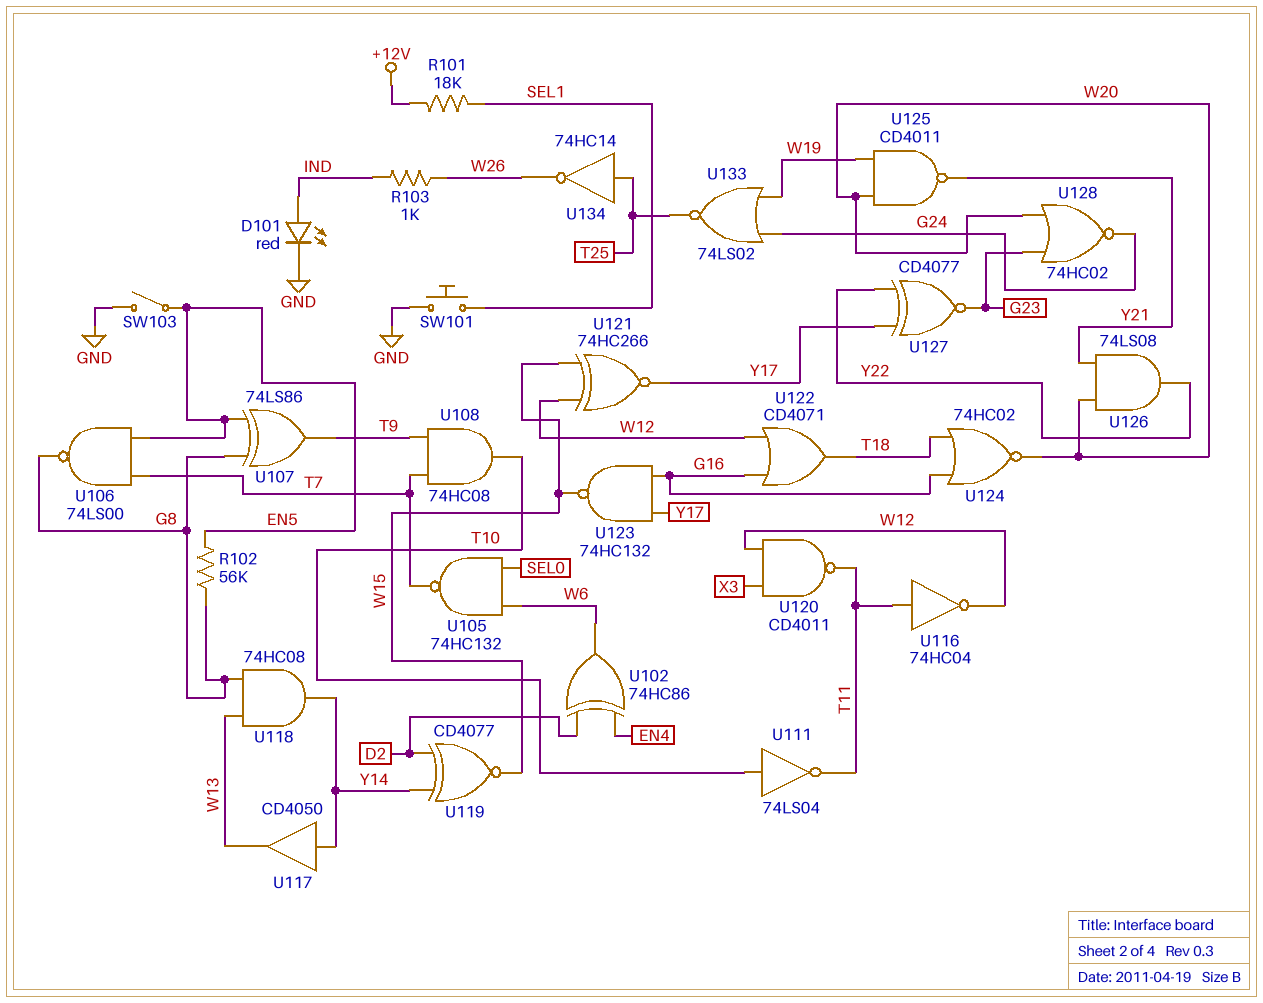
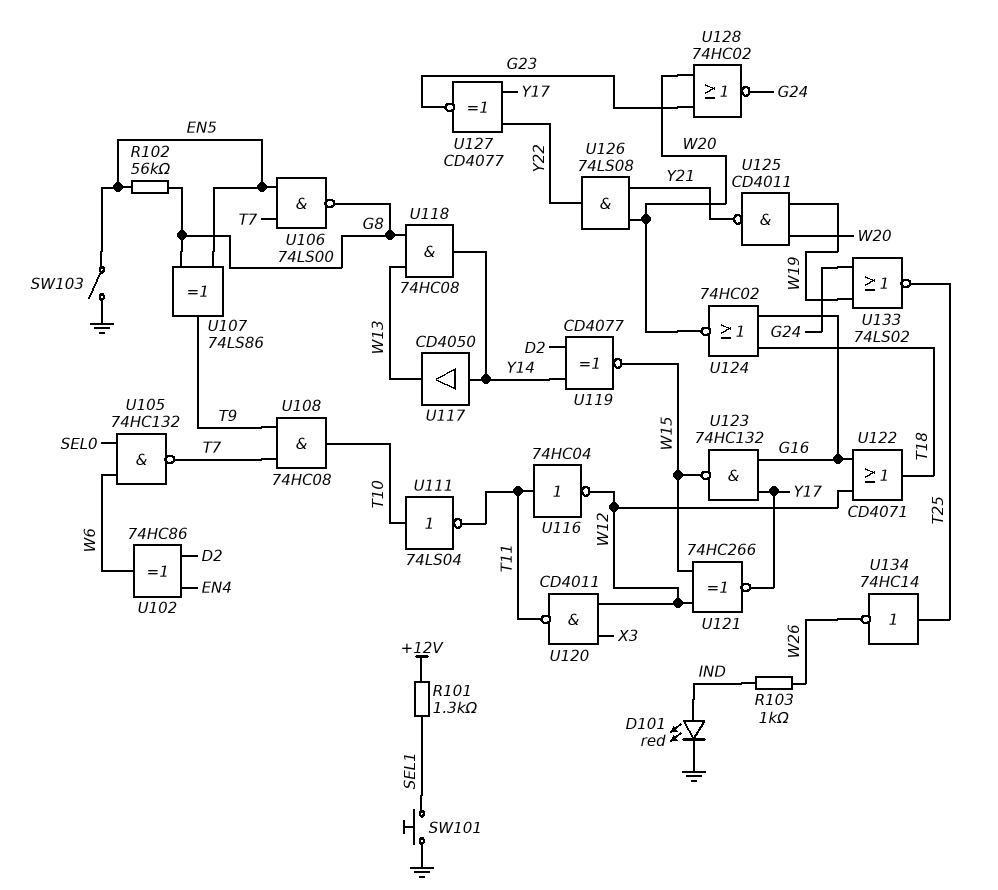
R101: 18k (+12V, SEL1) -> 1.3k (+12V, SEL1)

